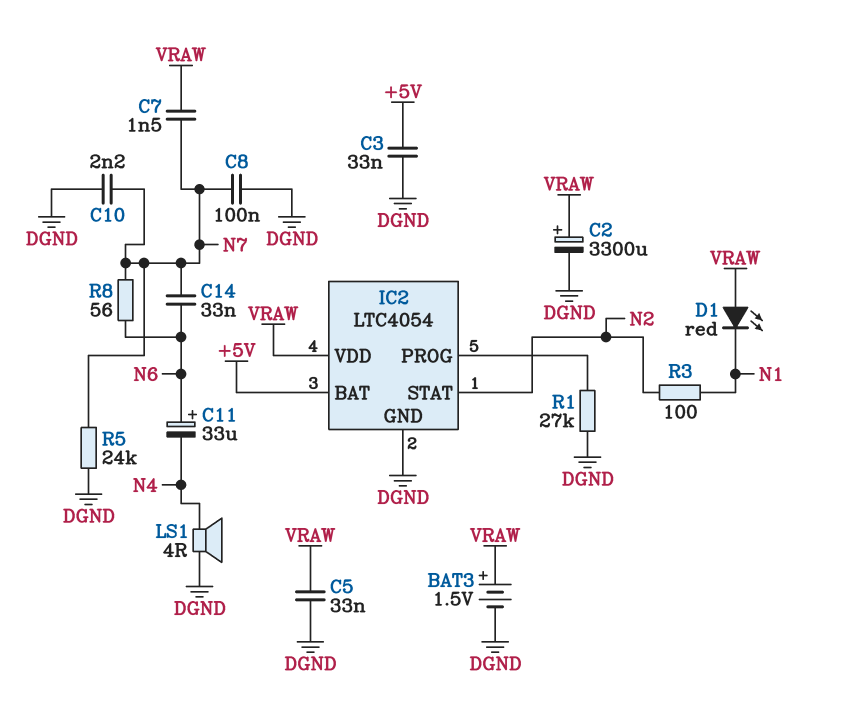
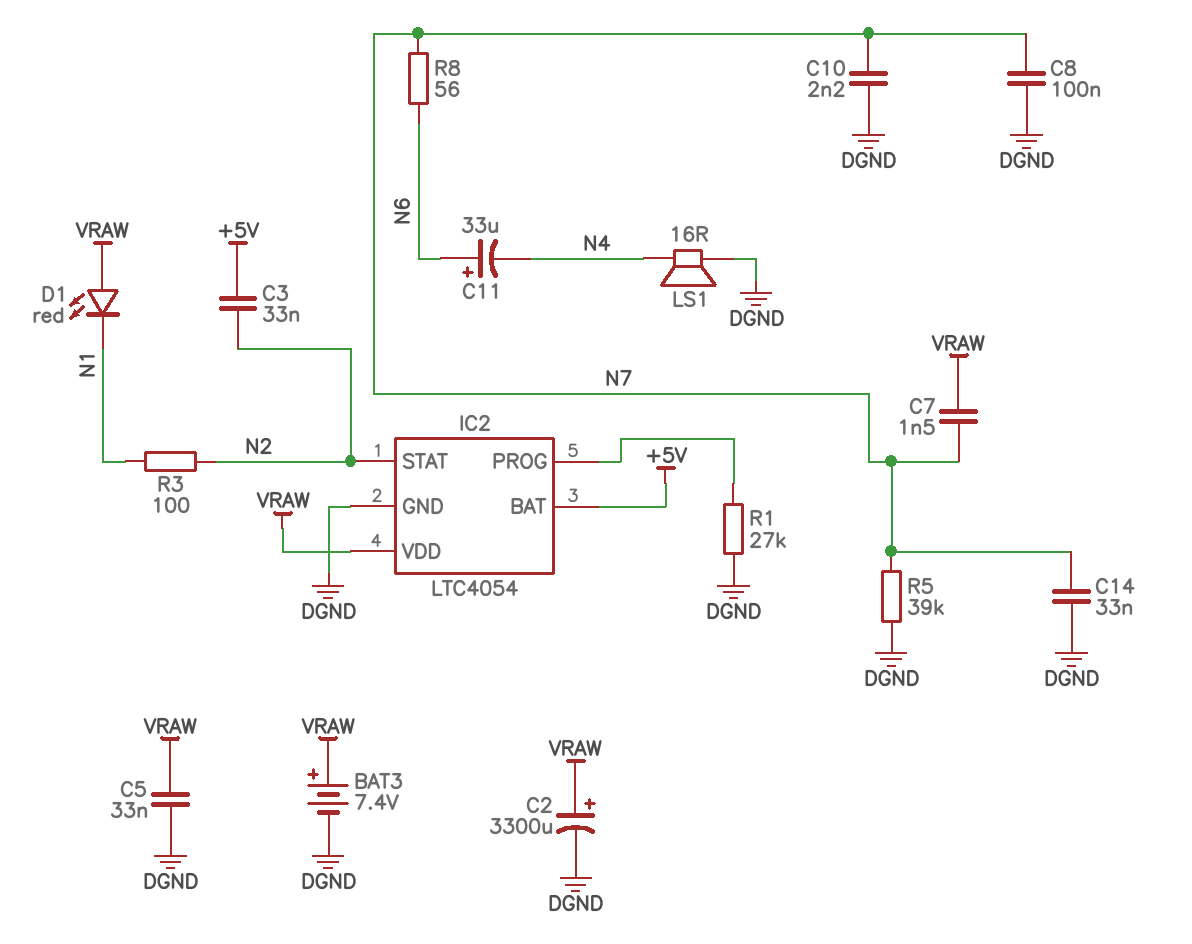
BAT3: 1.5V (plus VRAW, minus DGND) -> 7.4V (plus VRAW, minus DGND)
C3: 33nF (+5V, DGND) -> 33nF (+5V, N2)
C14: 33nF (N6, N7) -> 33nF (DGND, N7)
LS1: speaker 4R (DGND, N4) -> speaker 16R (DGND, N4)
R5: 24k (DGND, N7) -> 39k (DGND, N7)

